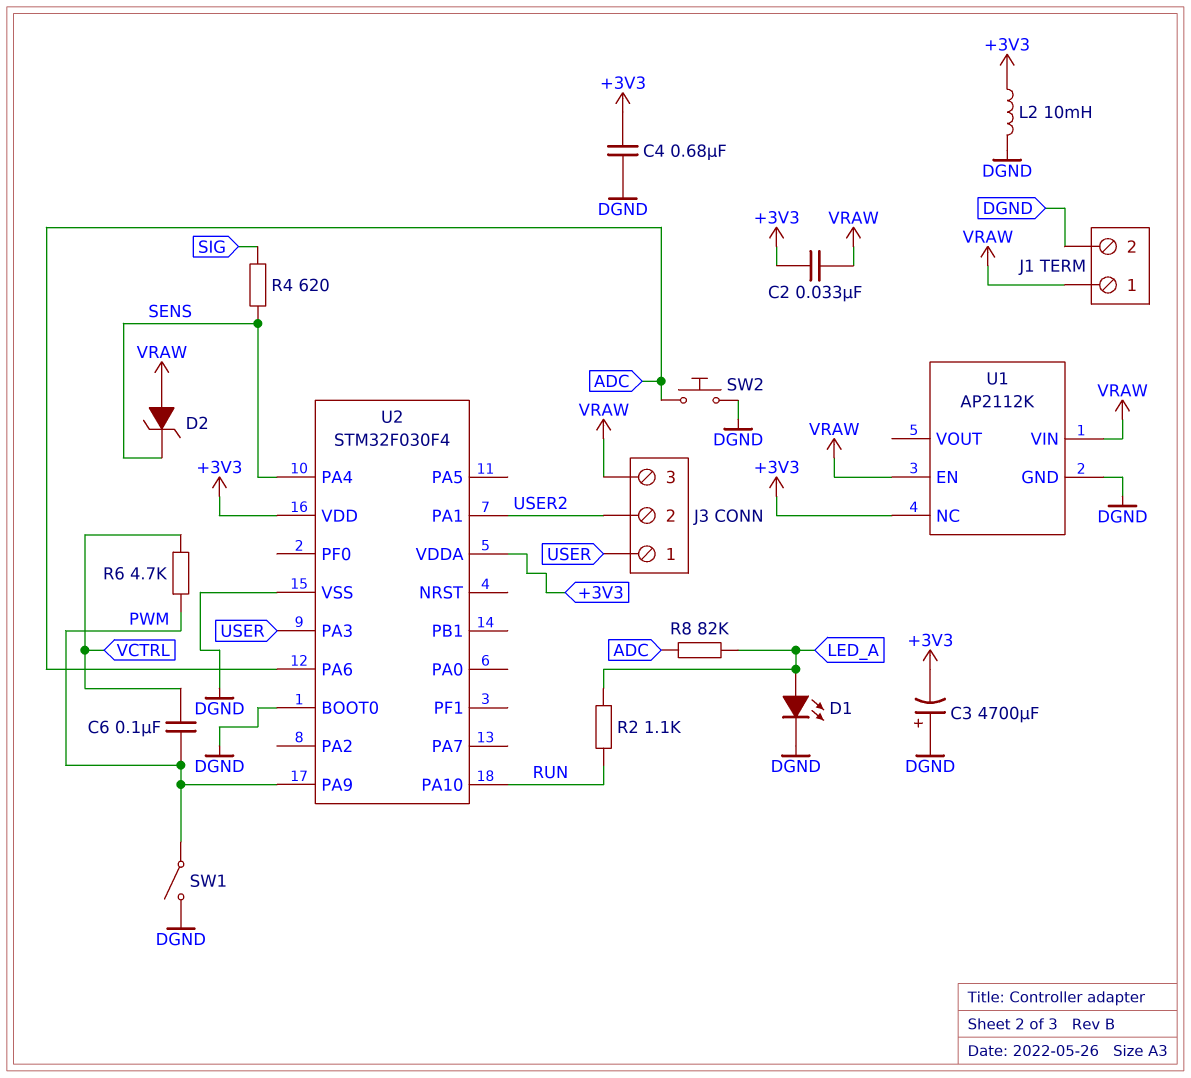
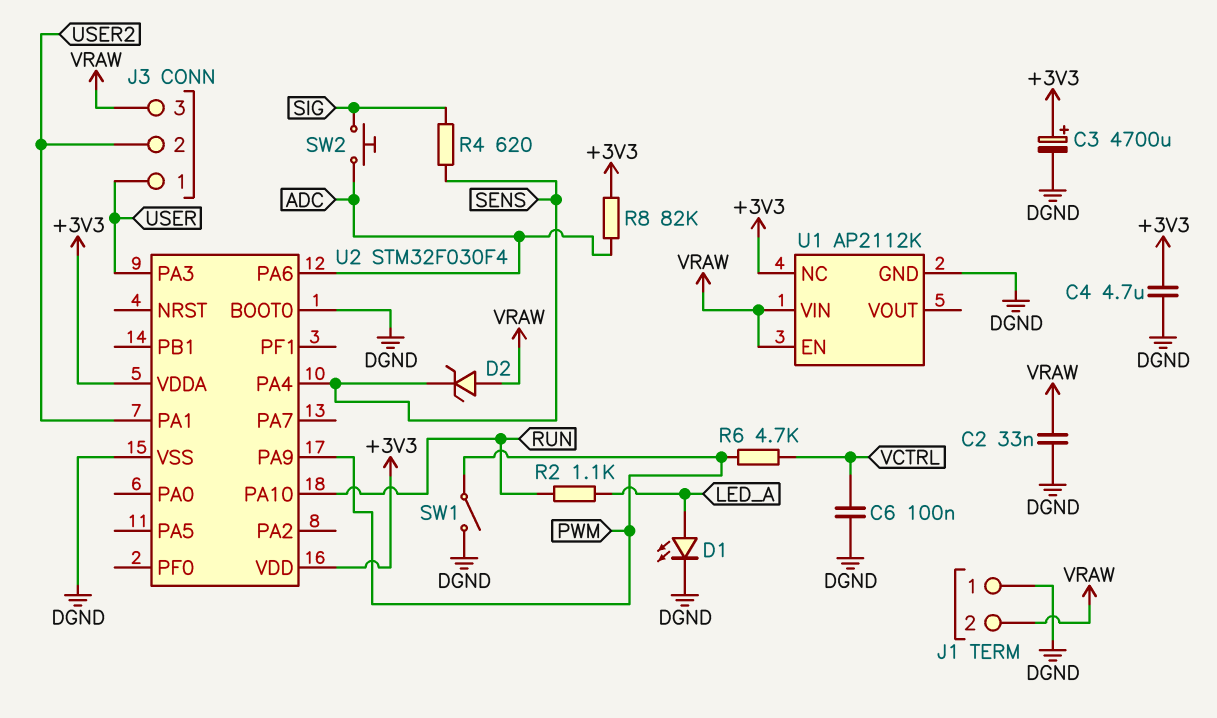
C2: 33nF (+3V3, VRAW) -> 33nF (DGND, VRAW)
C3: 4700uF (plus DGND, minus +3V3) -> 4700uF (plus +3V3, minus DGND)
C4: 680nF (+3V3, DGND) -> 4.7uF (+3V3, DGND)
C6: 100nF (PWM, VCTRL) -> 100nF (DGND, VCTRL)
J1 pin 1: VRAW -> DGND
J1 pin 2: DGND -> VRAW
L2: 10mH (+3V3, DGND) -> none
R8: 82k (ADC, LED_A) -> 82k (+3V3, ADC)
SW2: button (ADC, DGND) -> button (ADC, SIG)

